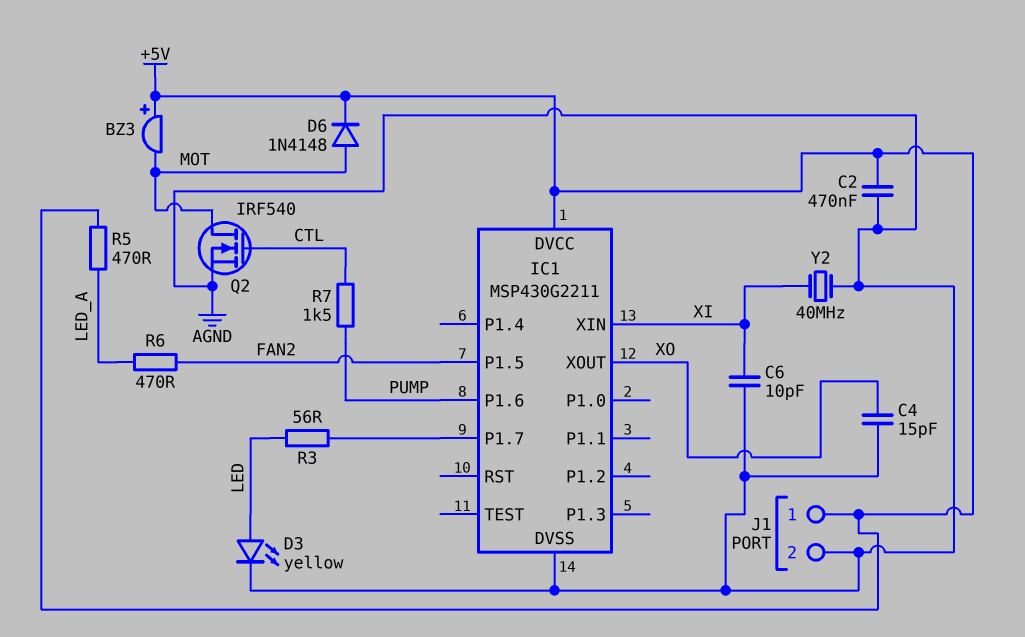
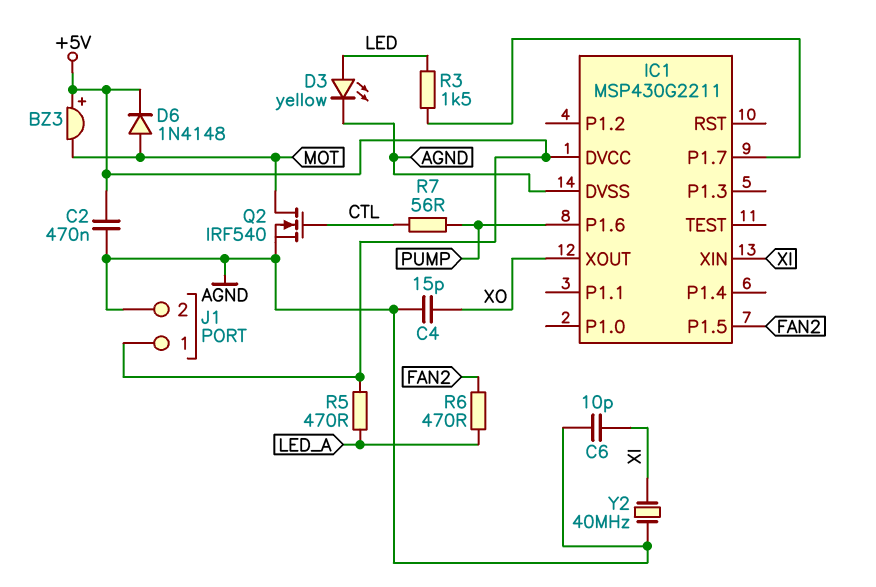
R3: 56 (IC1/P1.7, LED) -> 1.5k (IC1/P1.7, LED)
R7: 1.5k (CTL, PUMP) -> 56 (CTL, PUMP)

